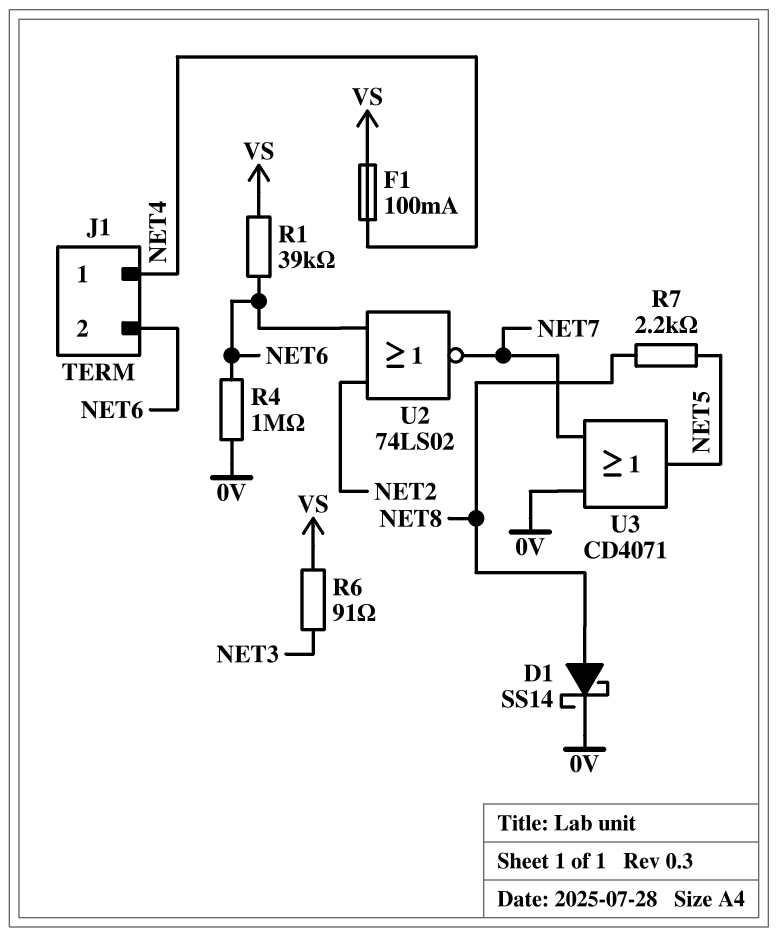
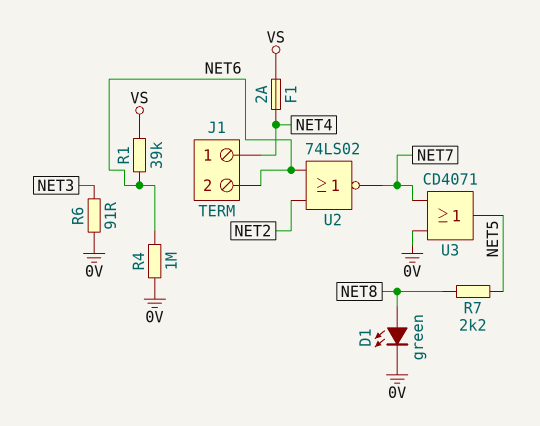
D1: schottky SS14 (A NET8, K 0V) -> LED green (A NET8, K 0V)
F1: 100mA (NET4, VS) -> 2A (NET4, VS)
R6: 91 (NET3, VS) -> 91 (0V, NET3)

